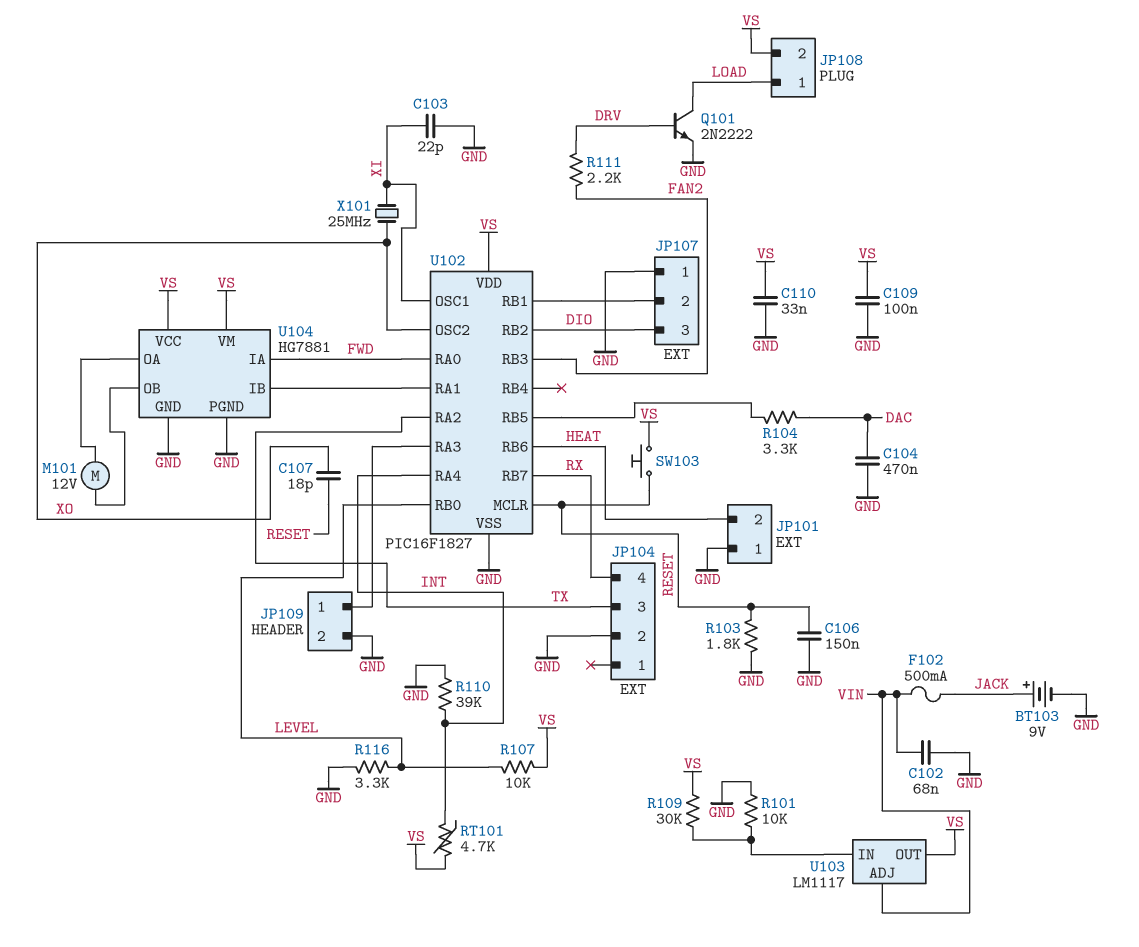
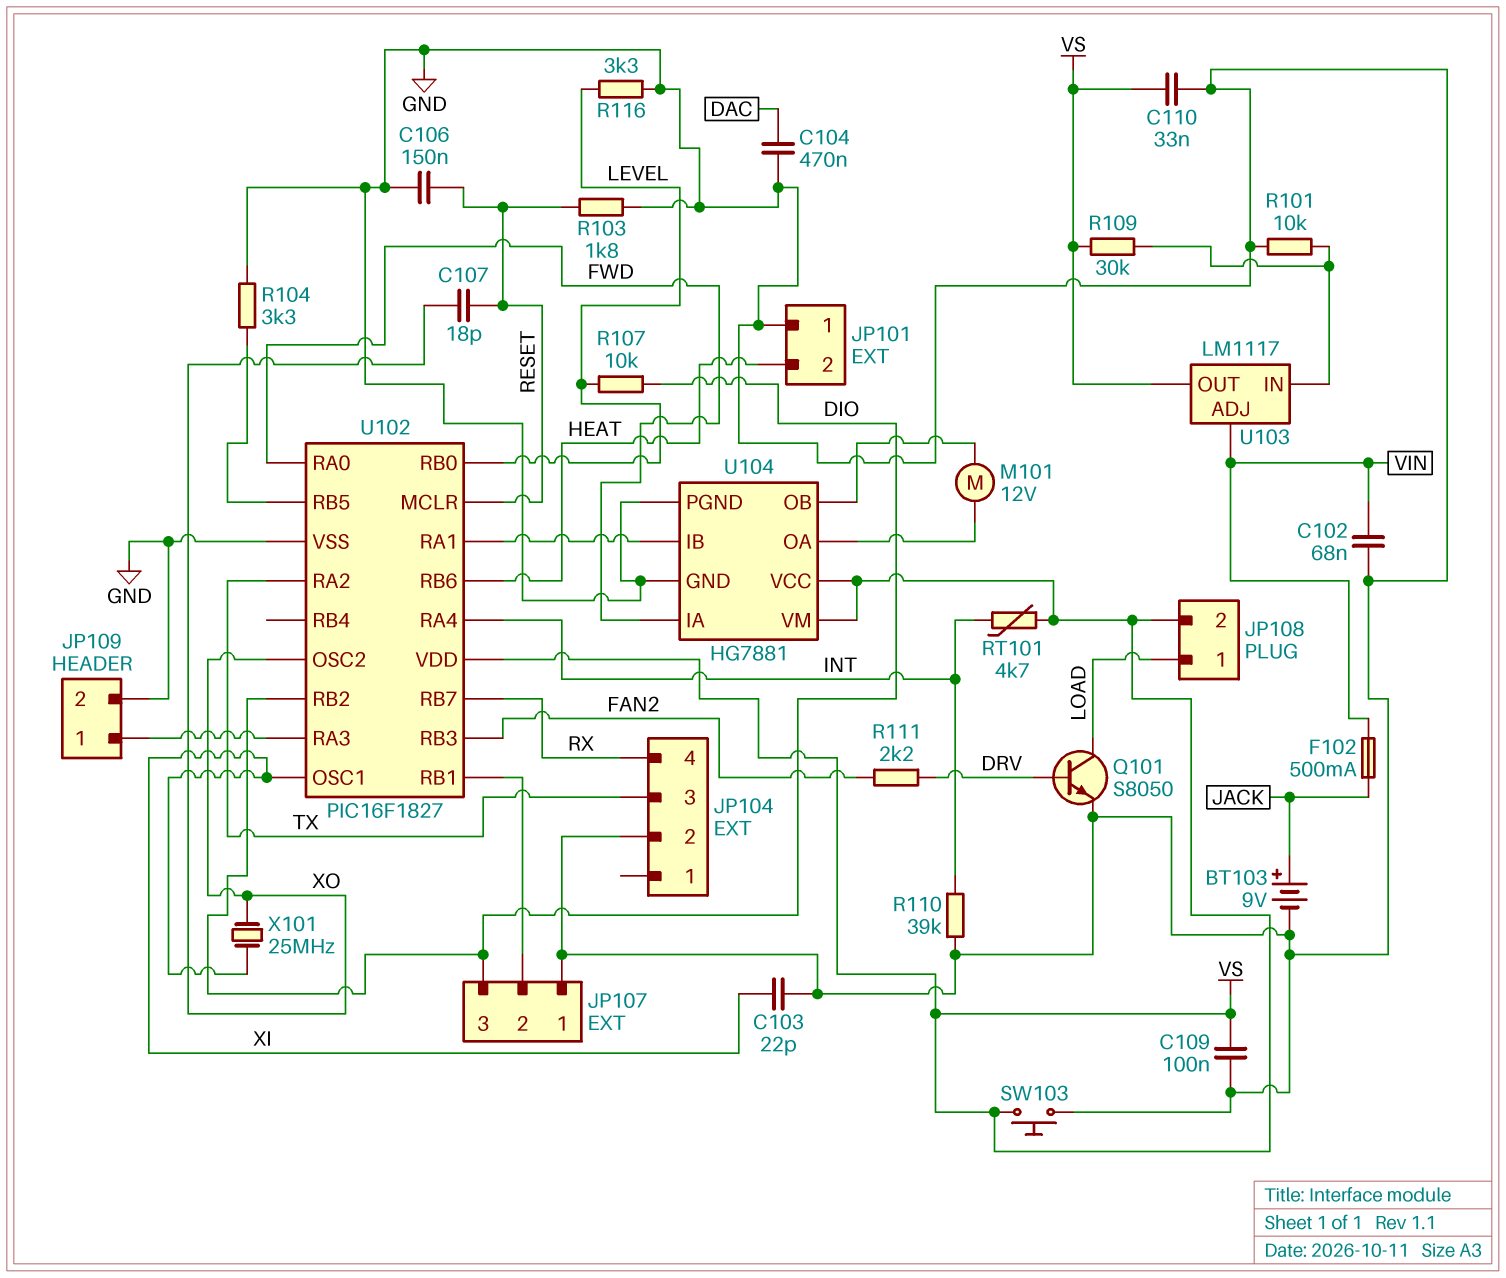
Q101: NPN 2N2222 (B DRV, C LOAD, E GND) -> NPN S8050 (B DRV, C LOAD, E GND)
R104: 3.3k (DAC, U102/RB5) -> 3.3k (GND, U102/RB5)
R107: 10k (LEVEL, VS) -> 10k (DIO, LEVEL)
SW103: button (RESET, VS) -> button (GND, VS)

